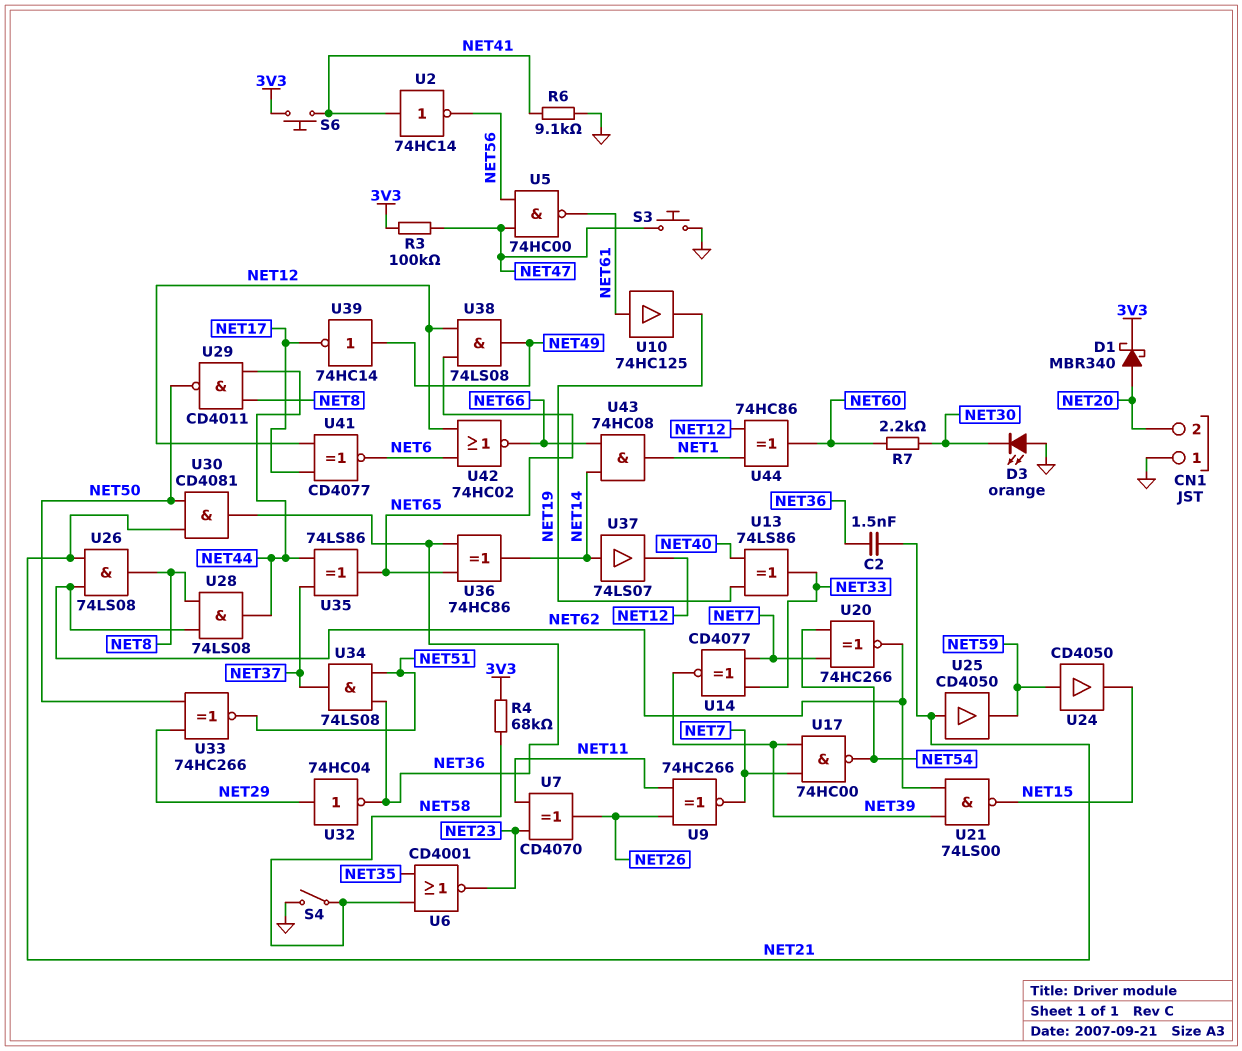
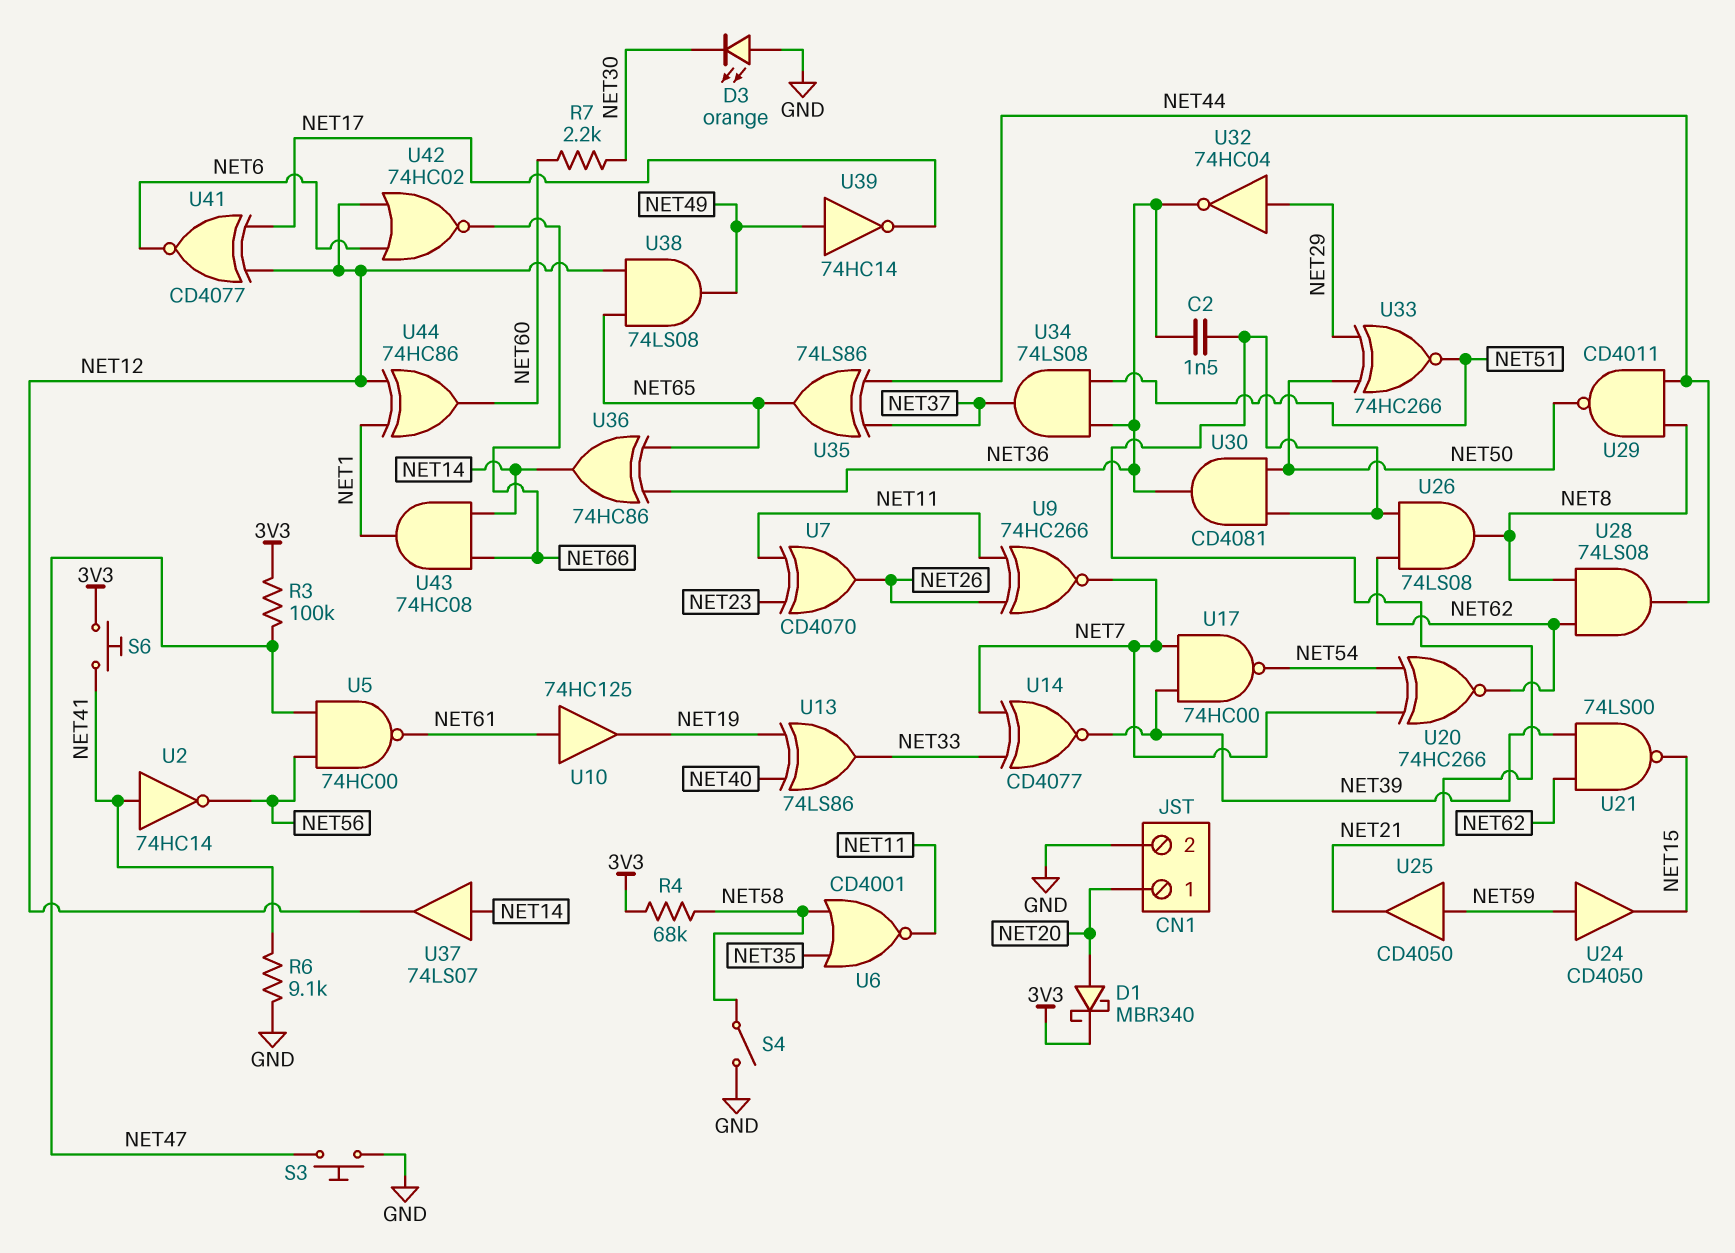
CN1 pin 1: GND -> NET20
CN1 pin 2: NET20 -> GND
U6: NOR CD4001 (in NET35, in NET58, out NET23) -> NOR CD4001 (in NET35, in NET58, out NET11)
U25: buffer CD4050 (in NET21, out NET59) -> buffer CD4050 (in NET59, out NET21)

